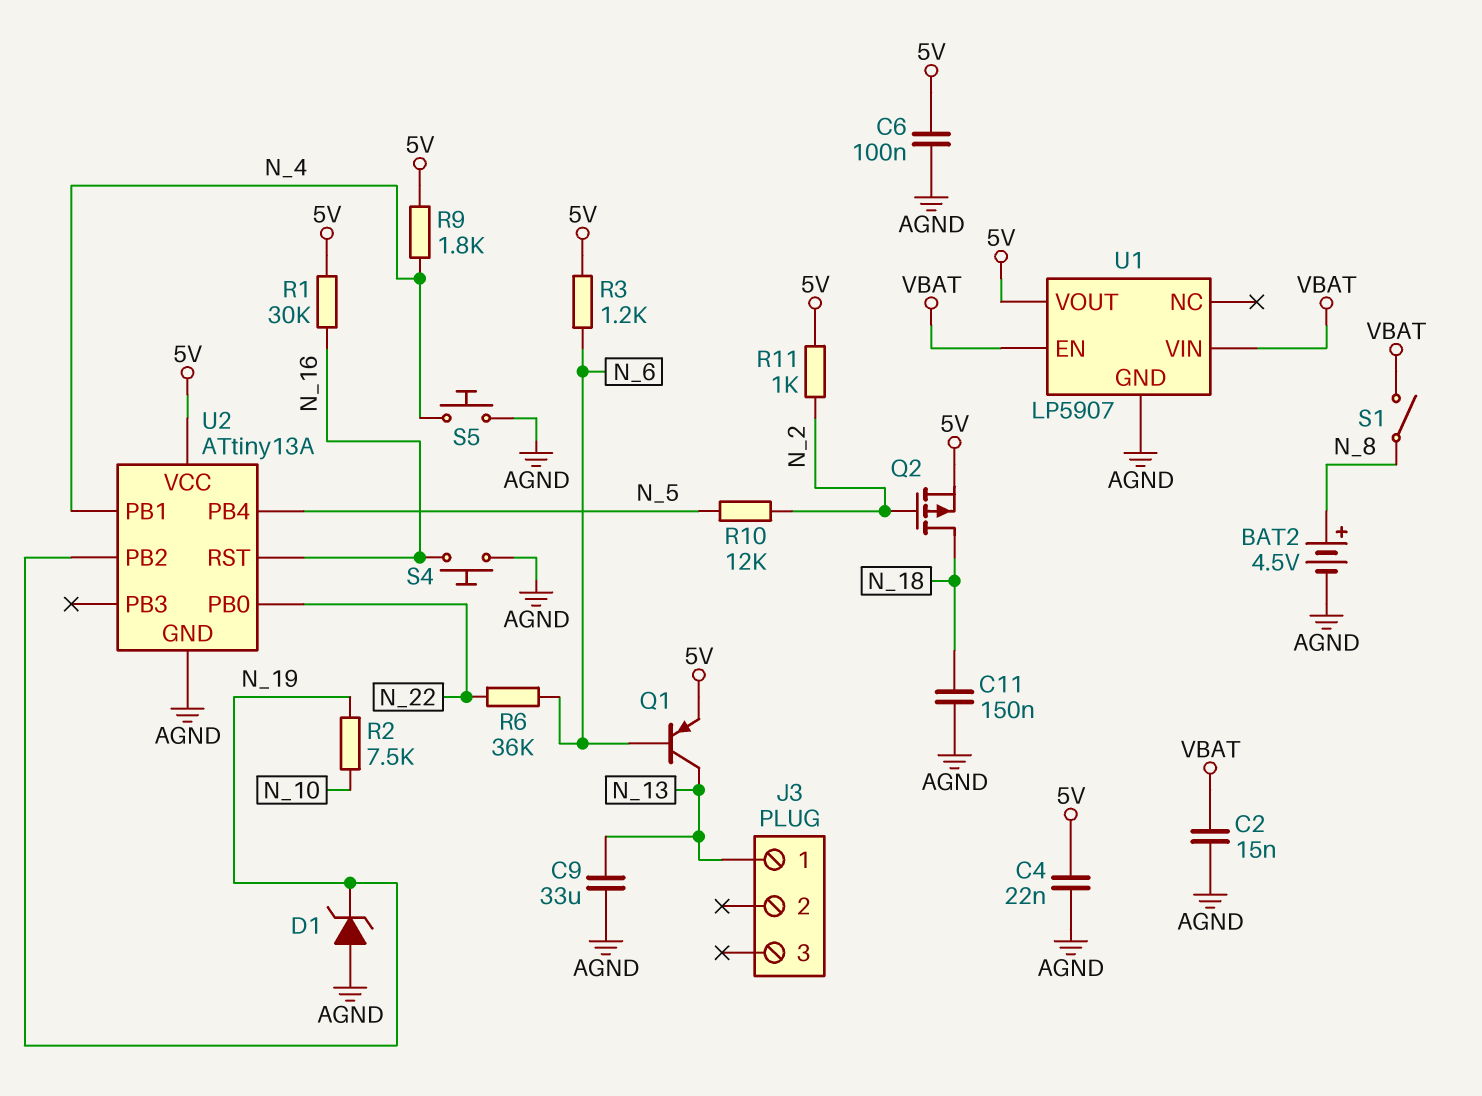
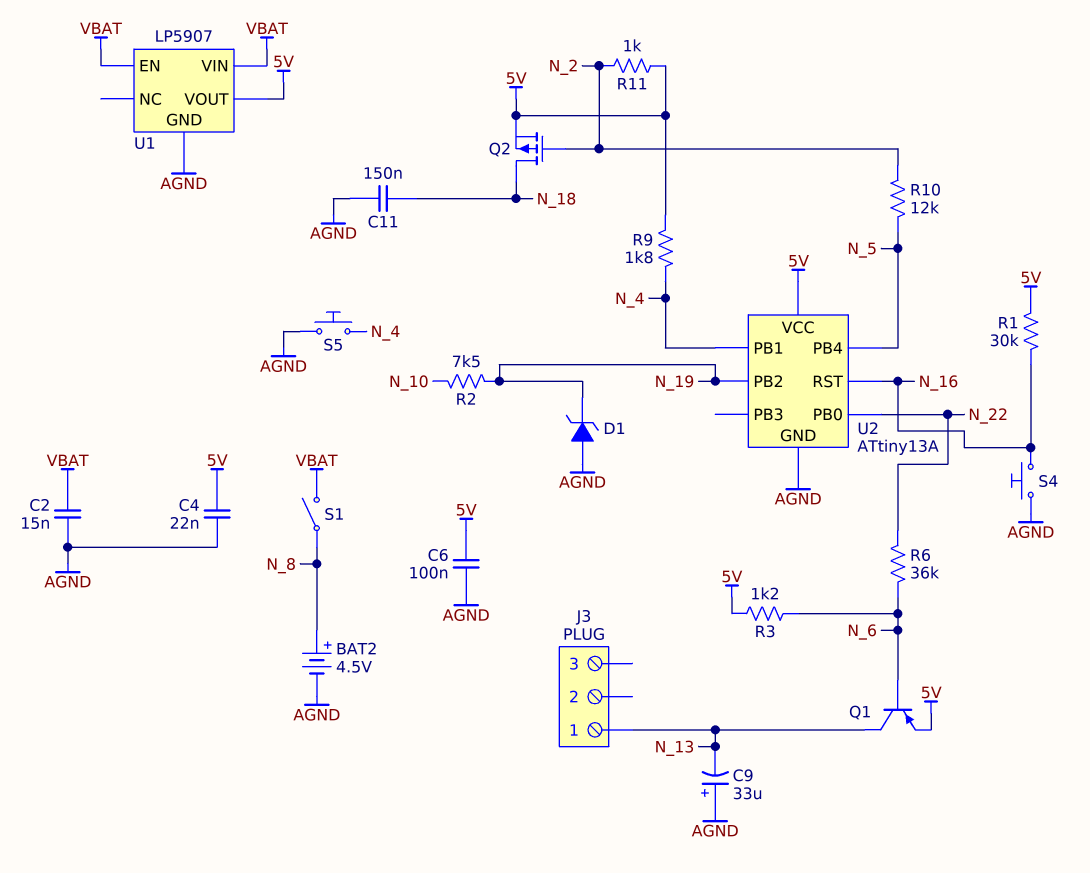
C9: 33uF (AGND, N_13) -> 33uF (plus AGND, minus N_13)

